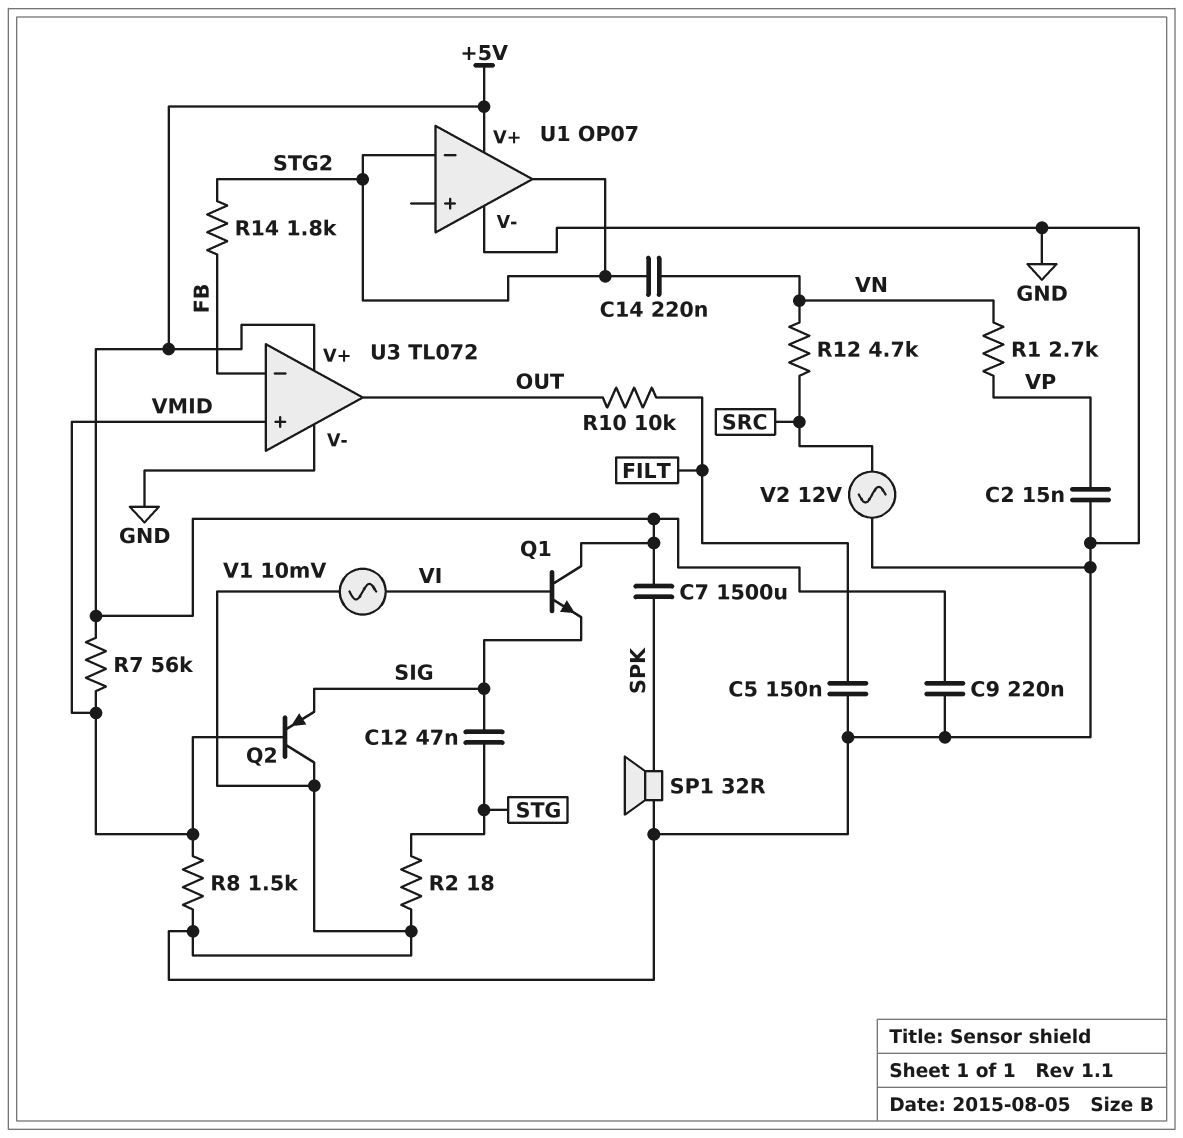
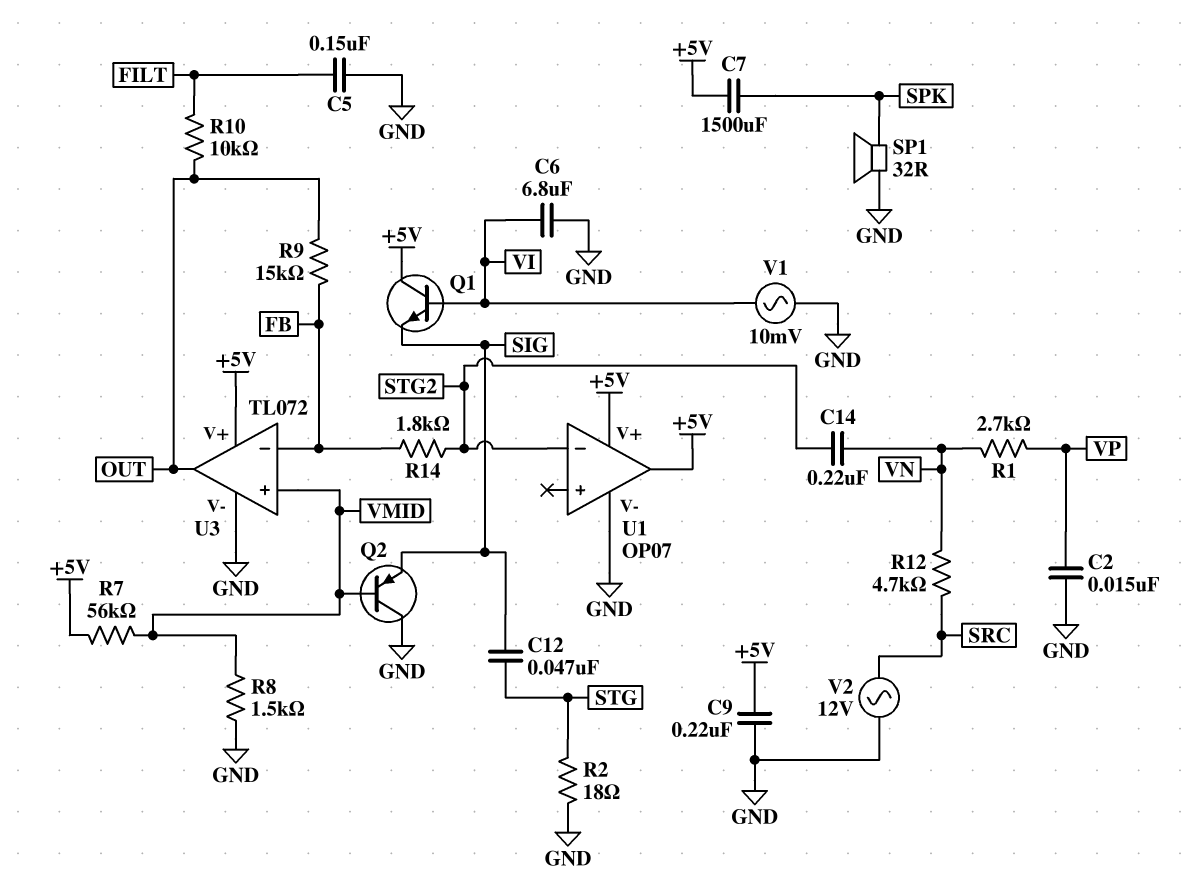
C6: none -> 6.8uF (GND, VI)
R9: none -> 15k (FB, OUT)
U1 pin out: STG2 -> +5V

